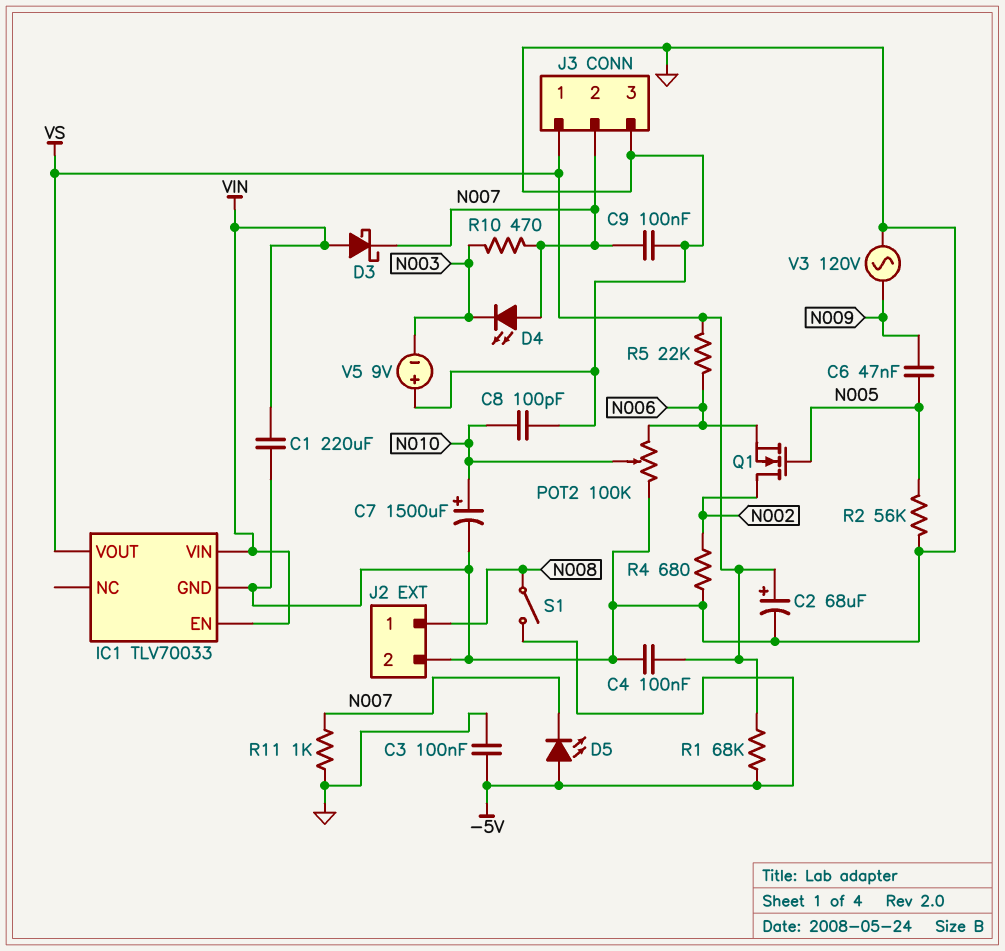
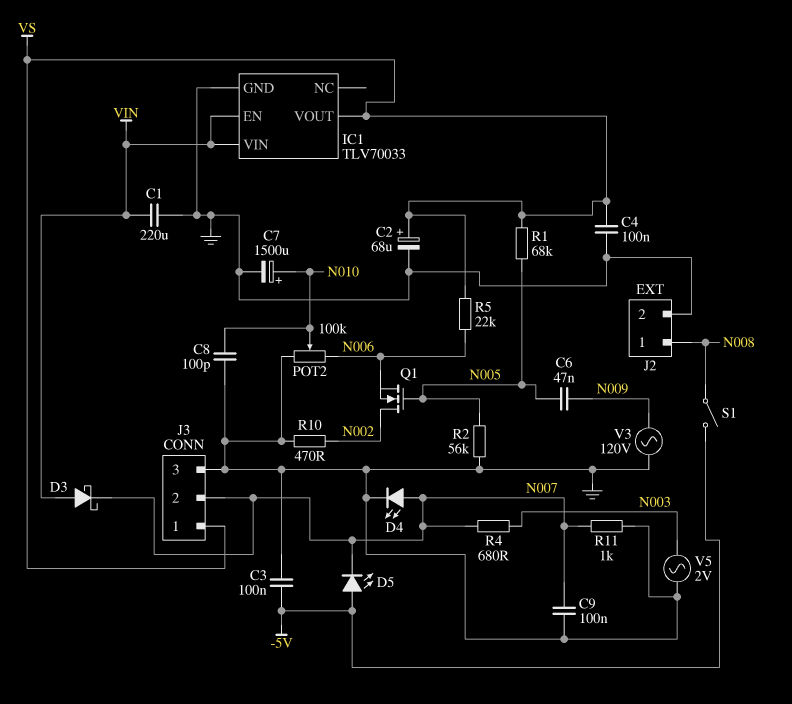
D4: LED (A N007, K N003) -> LED (A N007, K GND)
R1: 68k (-5V, VS) -> 68k (N005, VS)
R4: 680 (GND, N002) -> 680 (N003, N007)
R10: 470 (N003, N007) -> 470 (GND, N002)
V5: 9V (plus GND, minus N003) -> AC 2V (GND, N003)

